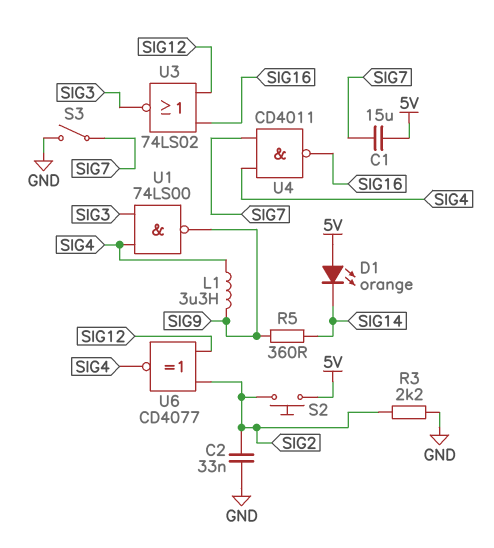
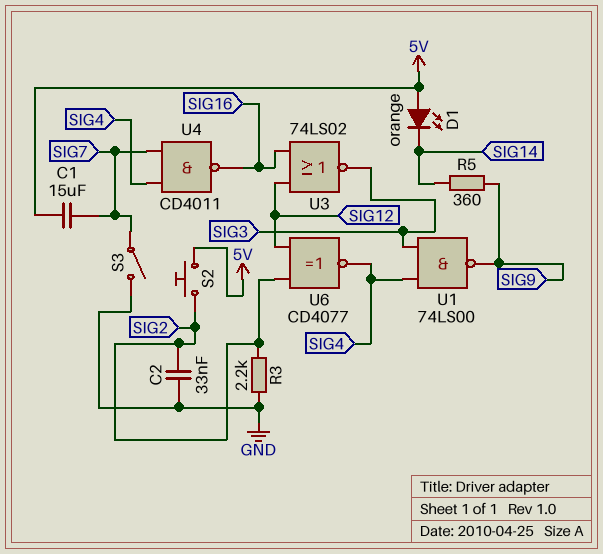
L1: 3.3uH (SIG4, SIG9) -> none

